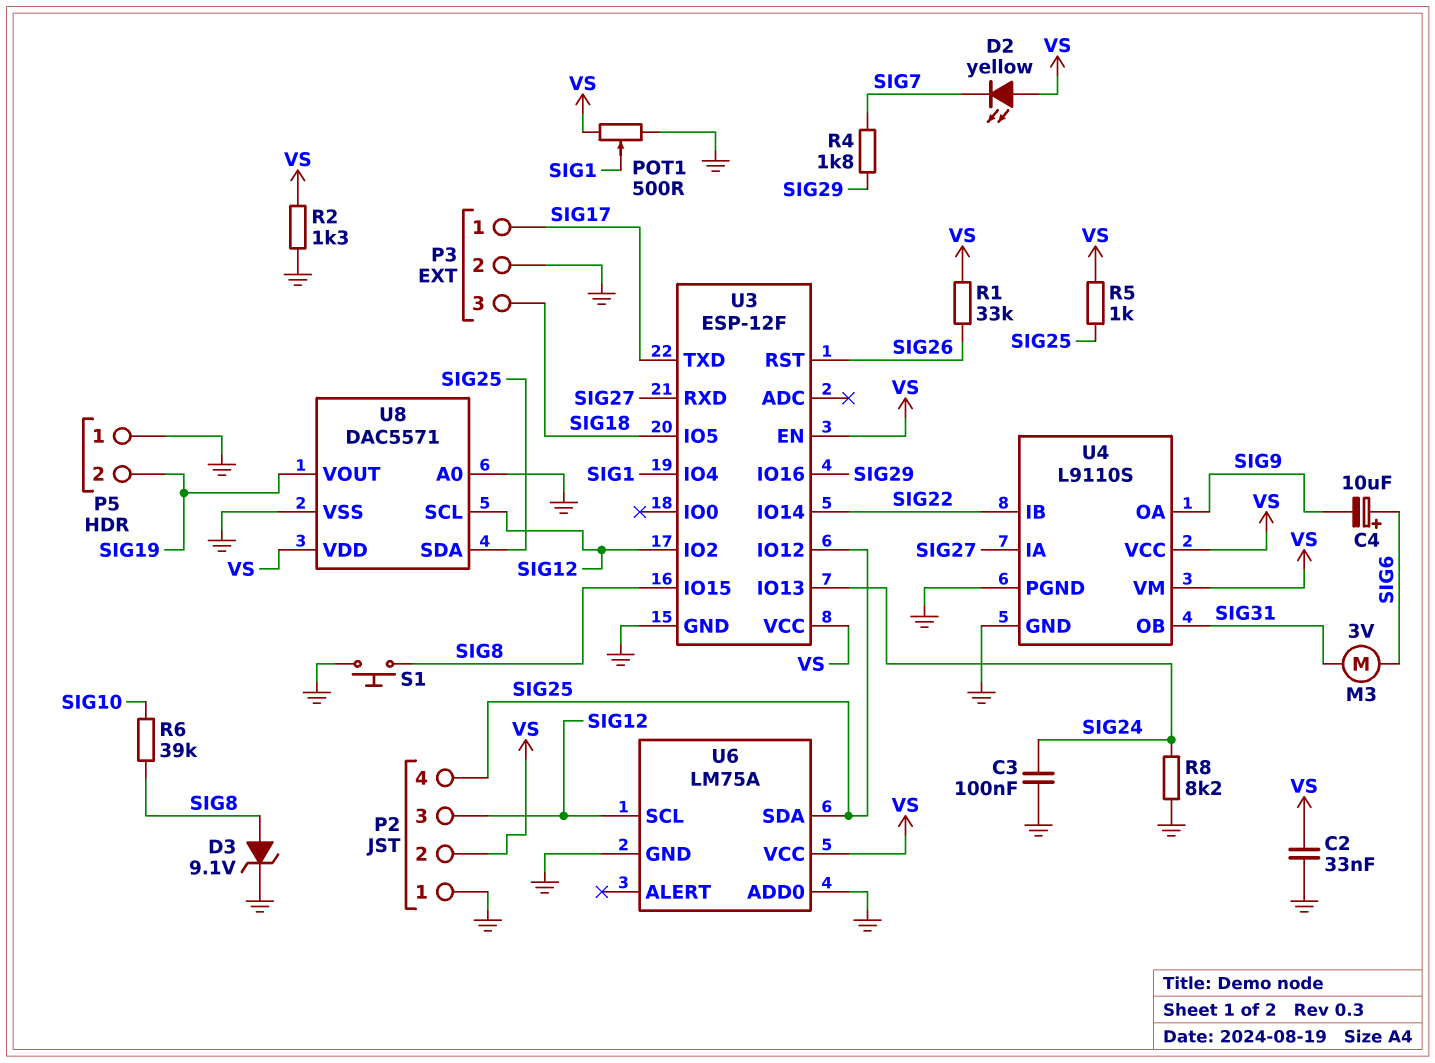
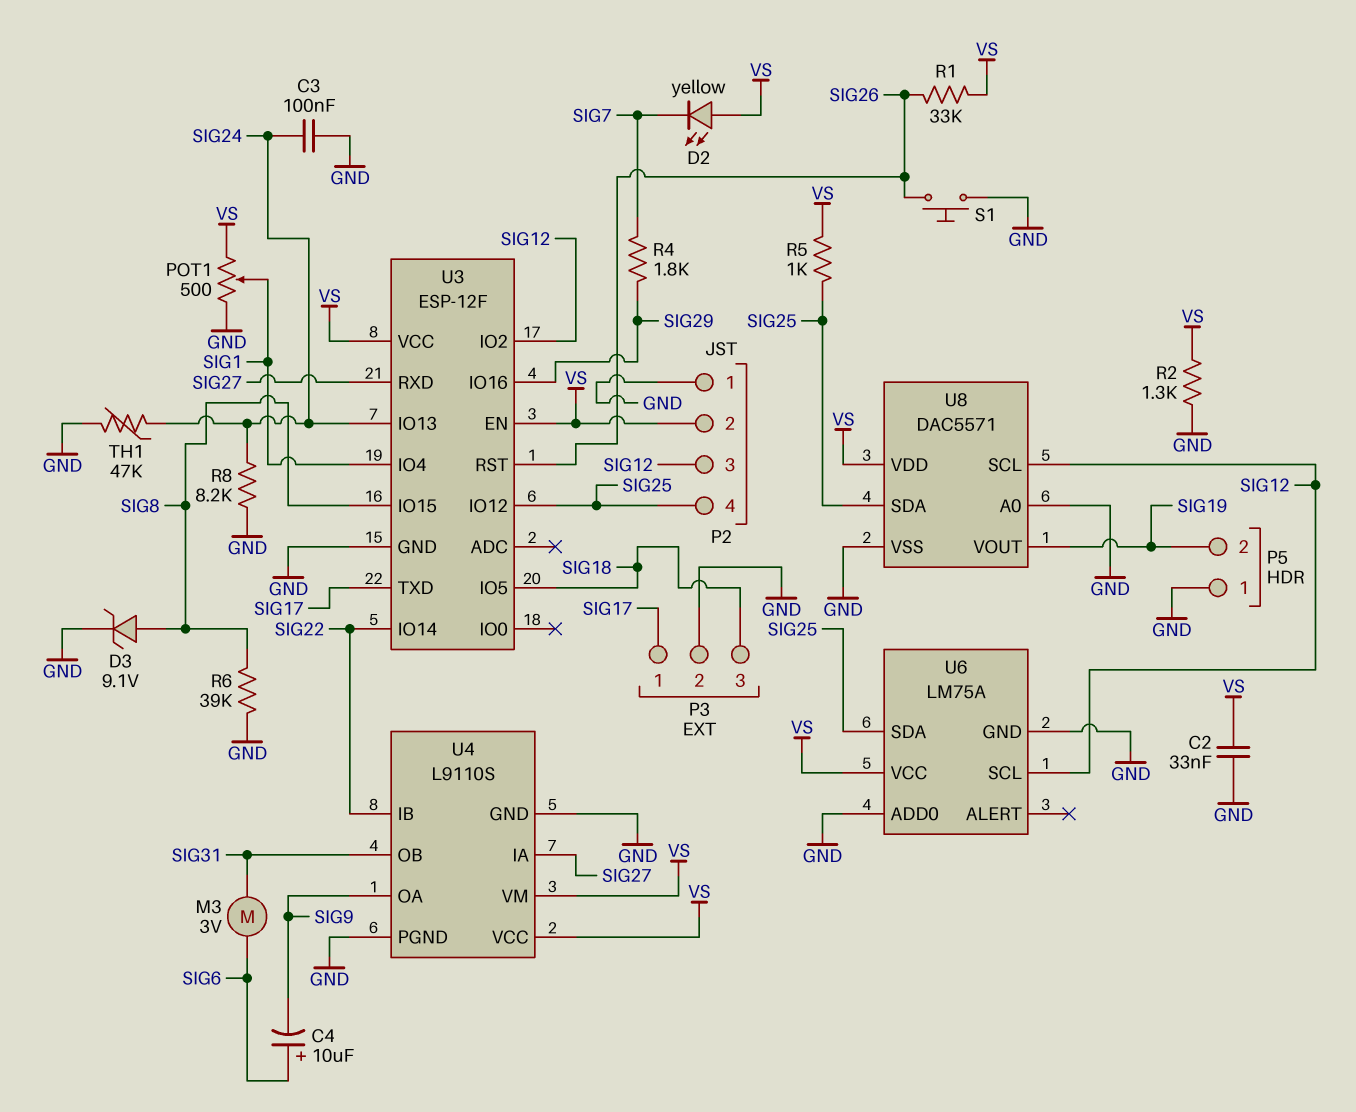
R6: 39k (SIG8, SIG10) -> 39k (GND, SIG8)
S1: button (GND, SIG8) -> button (GND, SIG26)
TH1: none -> 47k (GND, SIG24)

